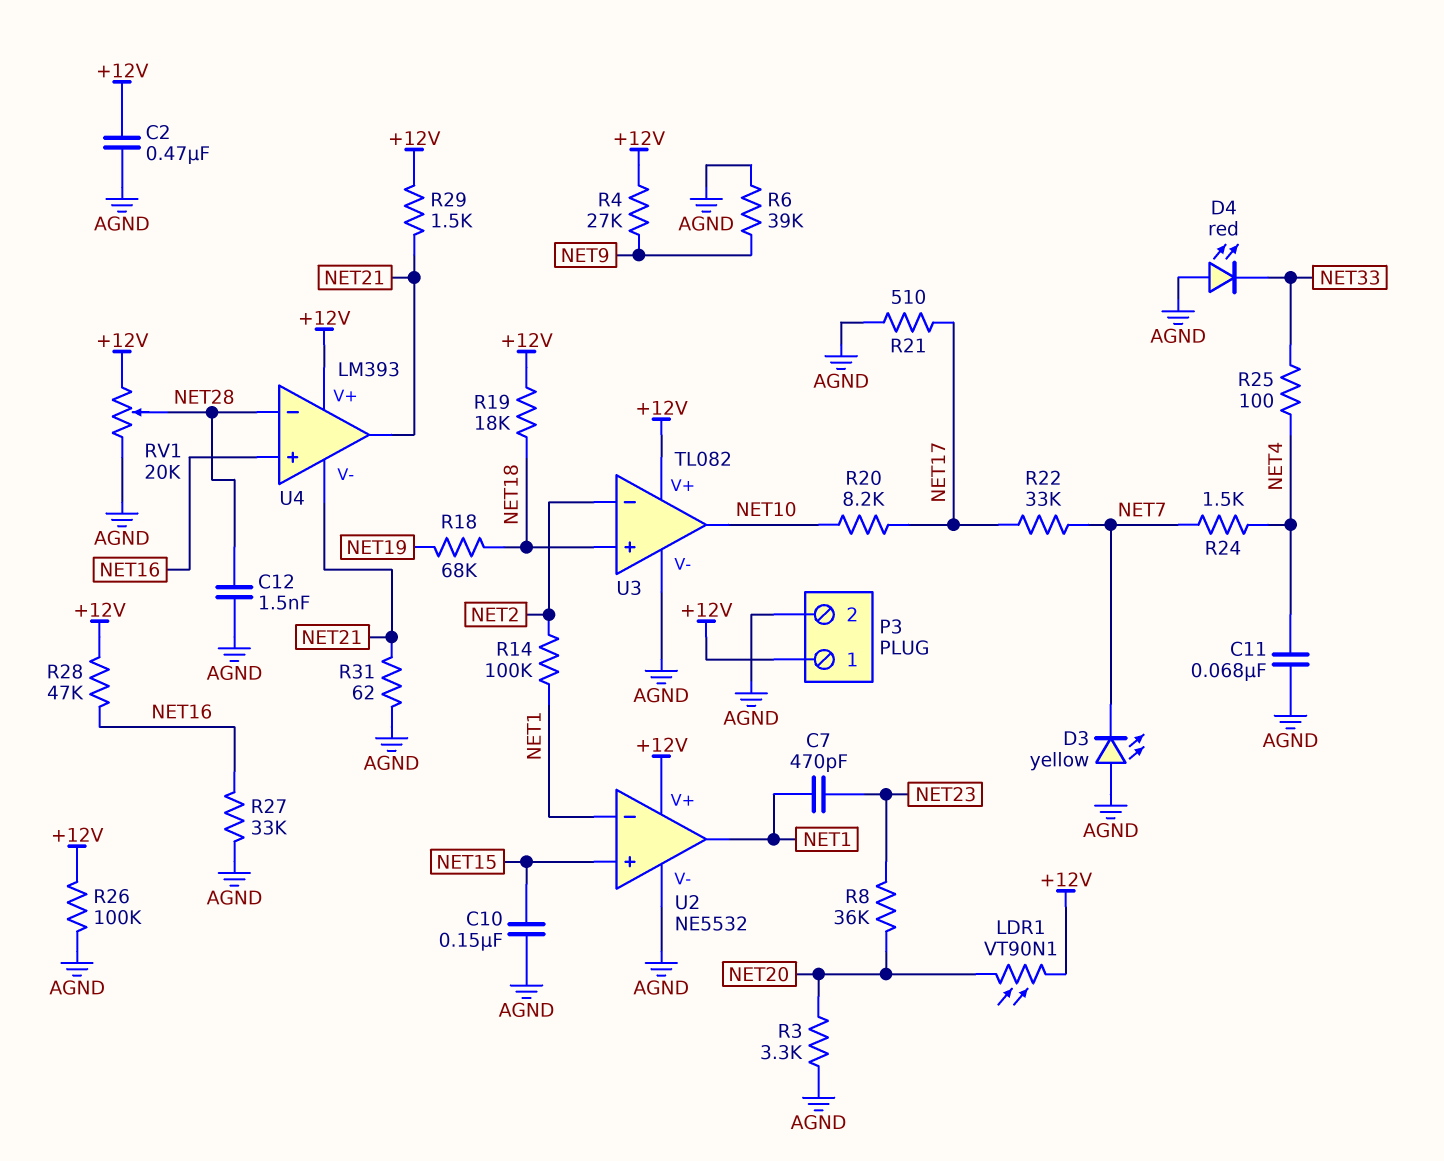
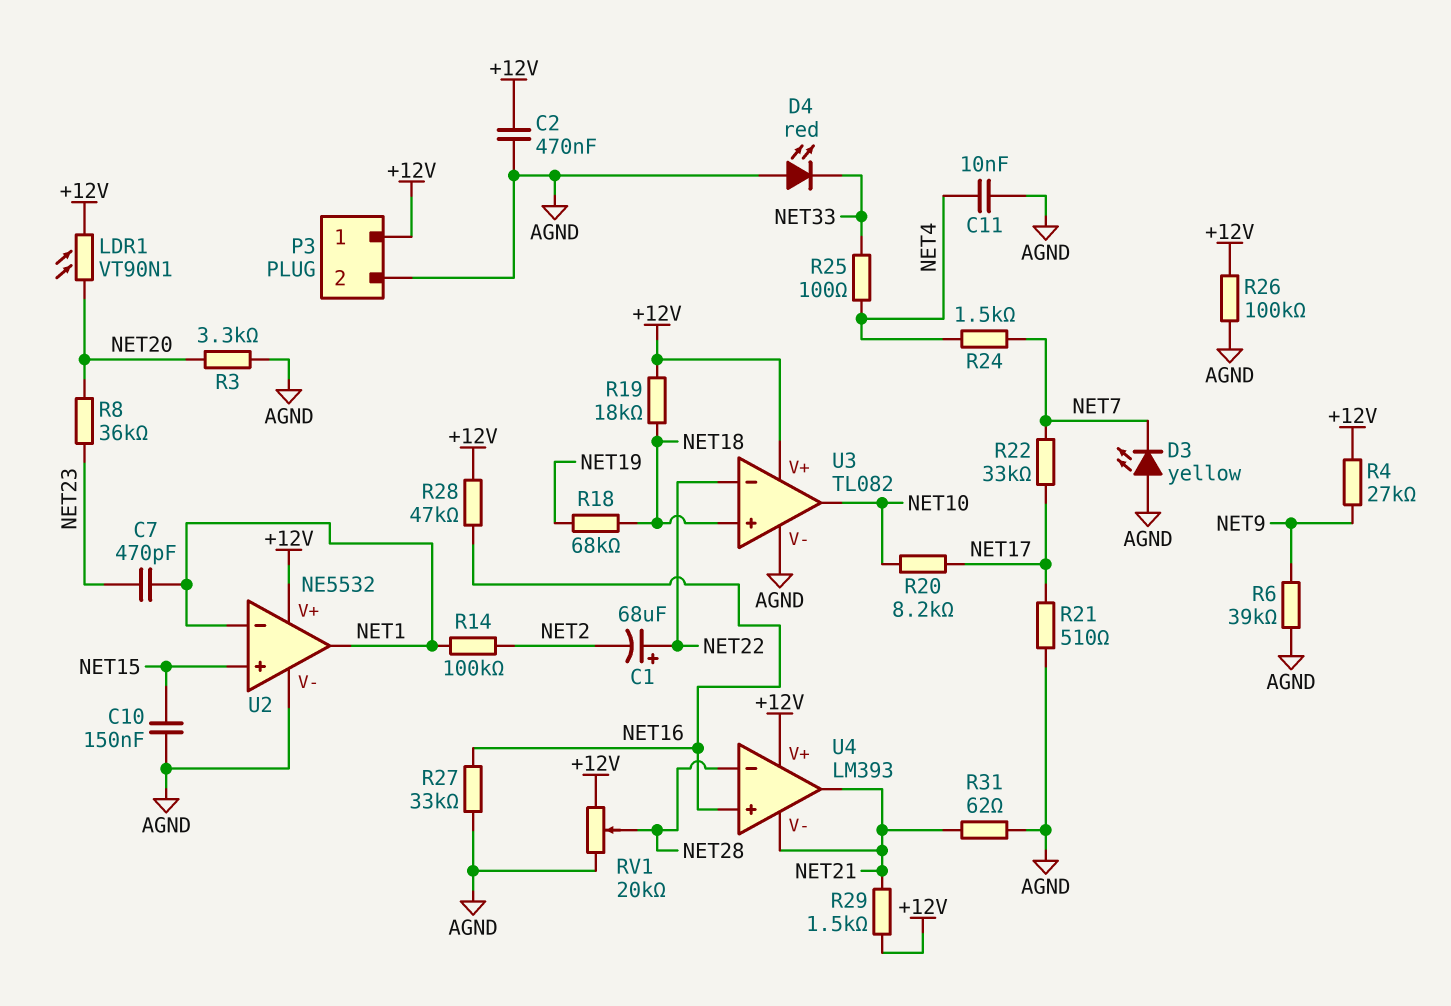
C1: none -> 68uF (plus NET22, minus NET2)
C11: 68nF (AGND, NET4) -> 10nF (AGND, NET4)
C12: 1.5nF (AGND, NET28) -> none
U3 pin in-: NET2 -> NET22

